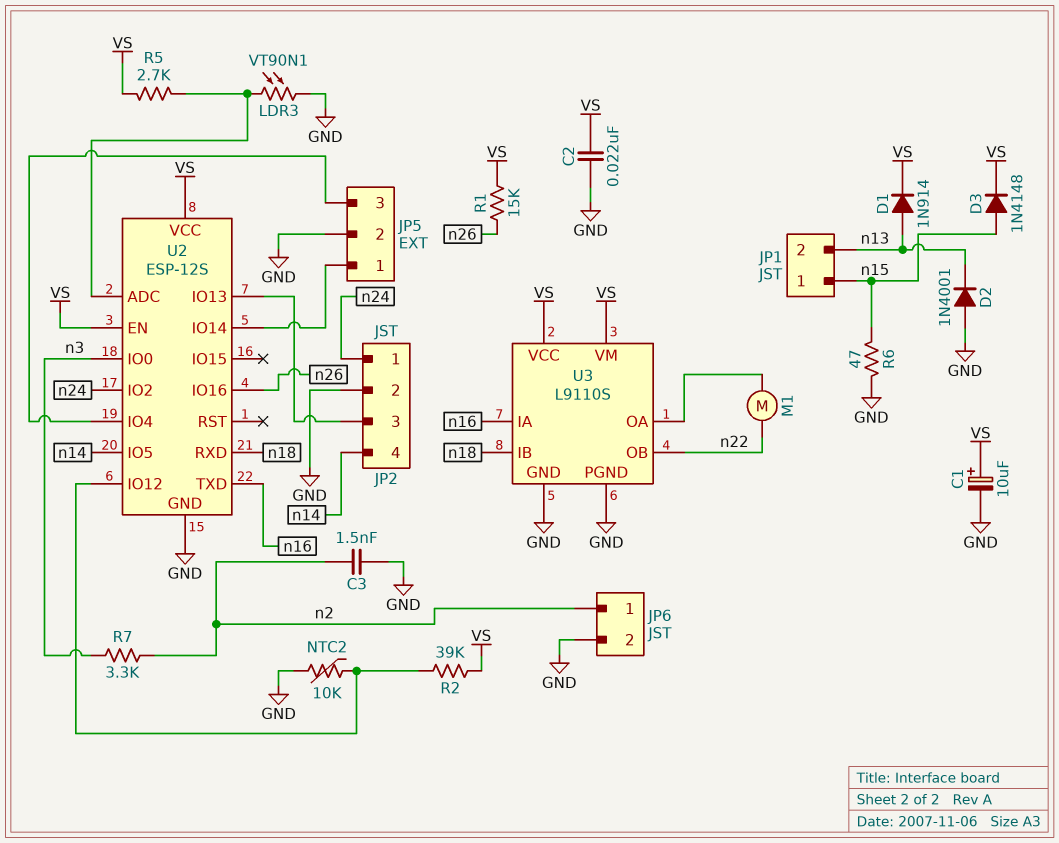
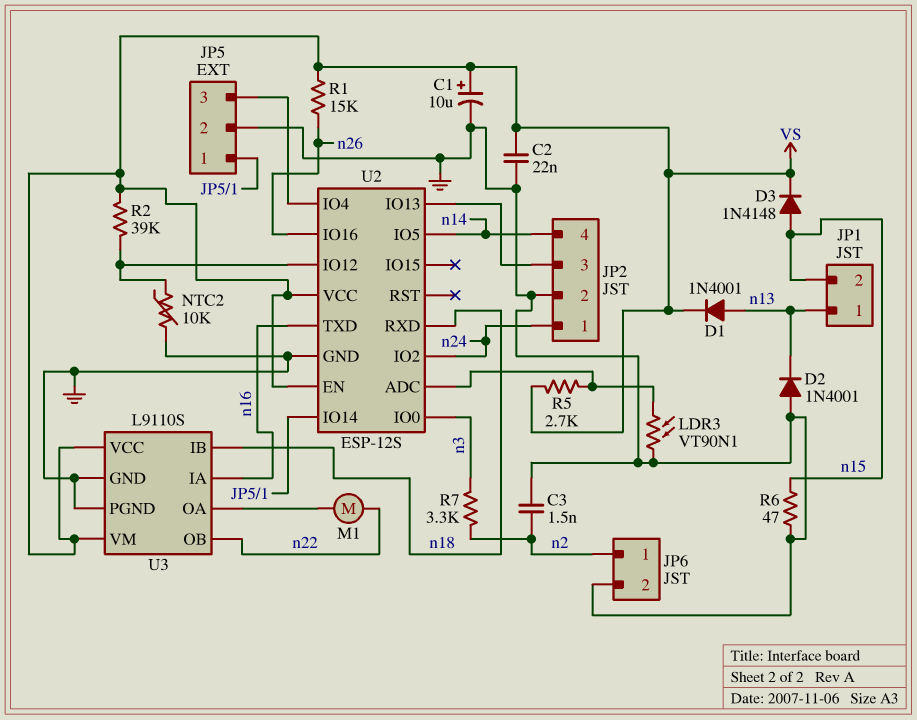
D1: diode 1N914 (A n13, K VS) -> diode 1N4001 (A n13, K VS)
JP1 pin 1: n15 -> n13
JP1 pin 2: n13 -> n15

